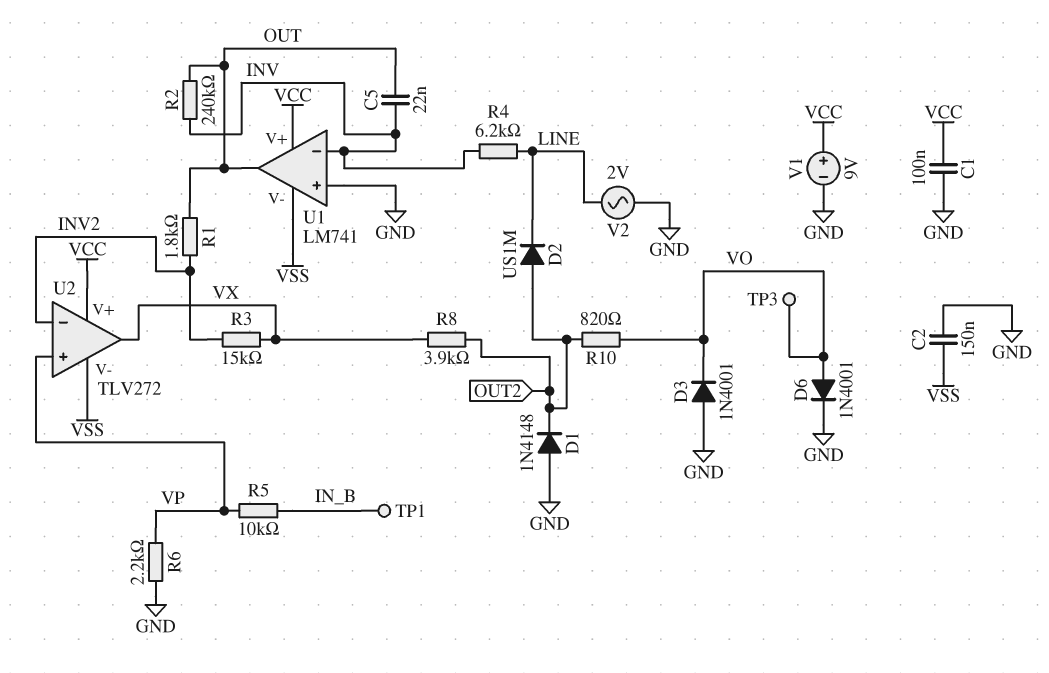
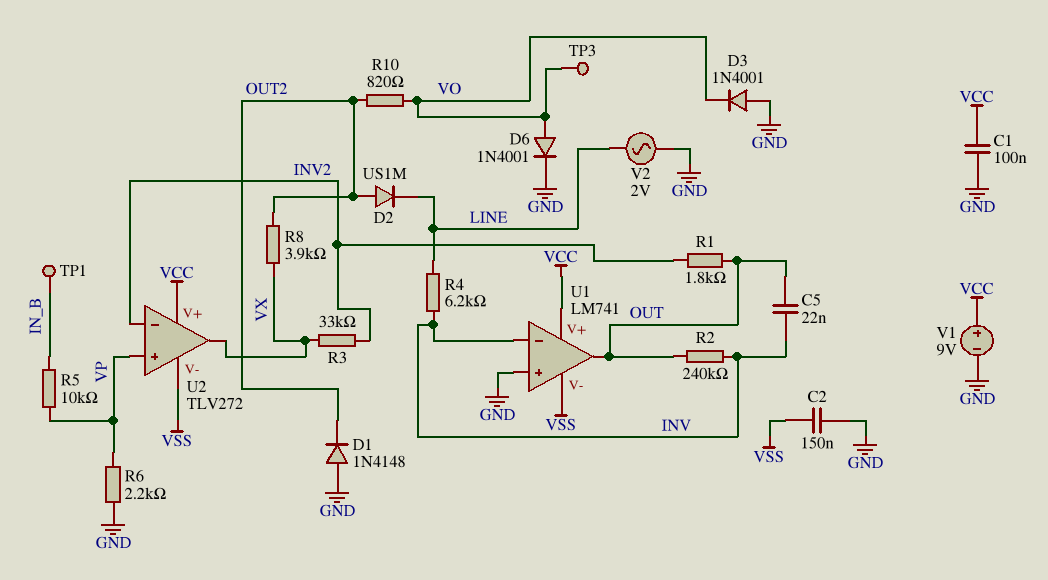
R3: 15k (INV2, VX) -> 33k (INV2, VX)

